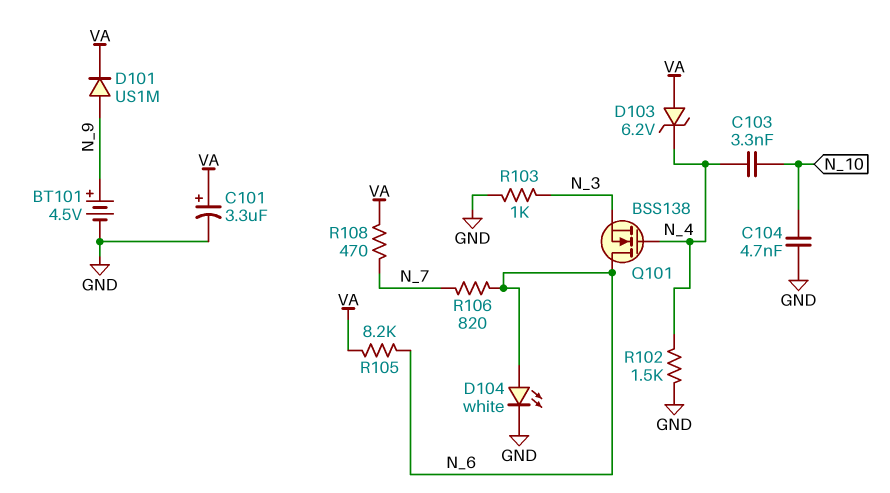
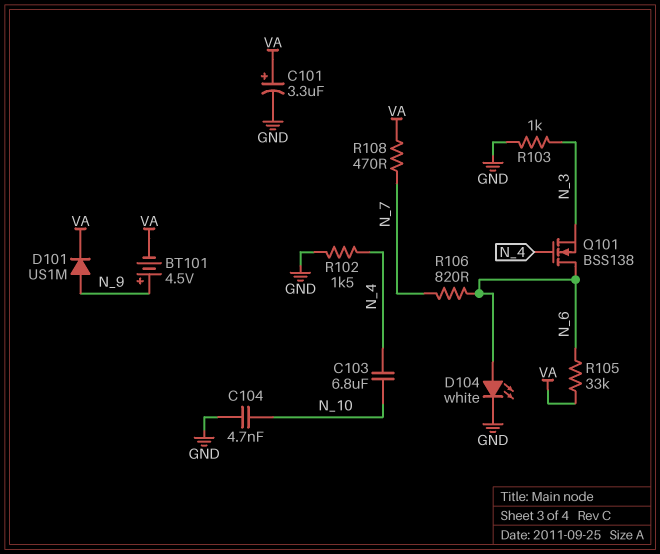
BT101: 4.5V (plus N_9, minus GND) -> 4.5V (plus N_9, minus VA)
C103: 3.3nF (N_4, N_10) -> 6.8uF (N_4, N_10)
D103: zener 6.2V (A VA, K N_4) -> none
R105: 8.2k (N_6, VA) -> 33k (N_6, VA)

